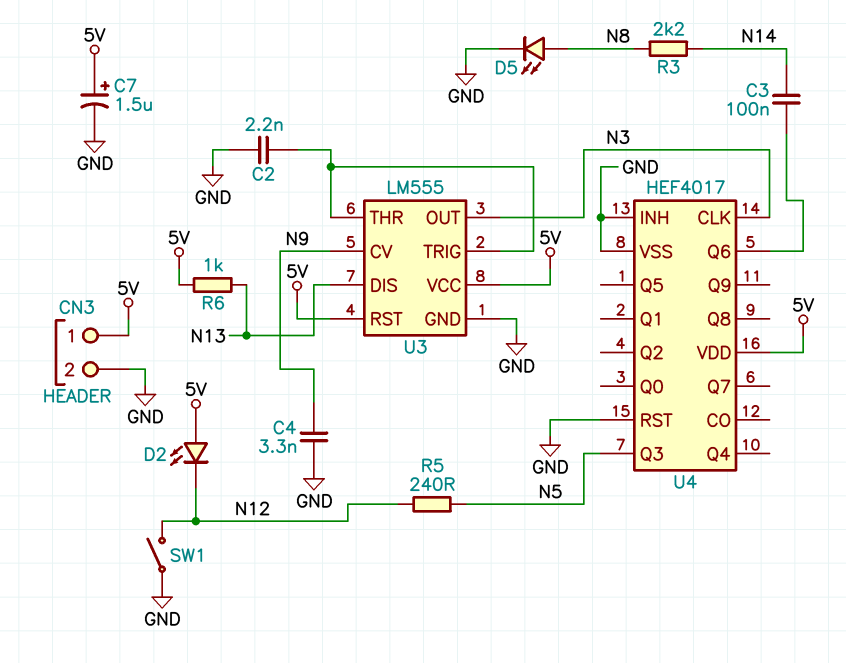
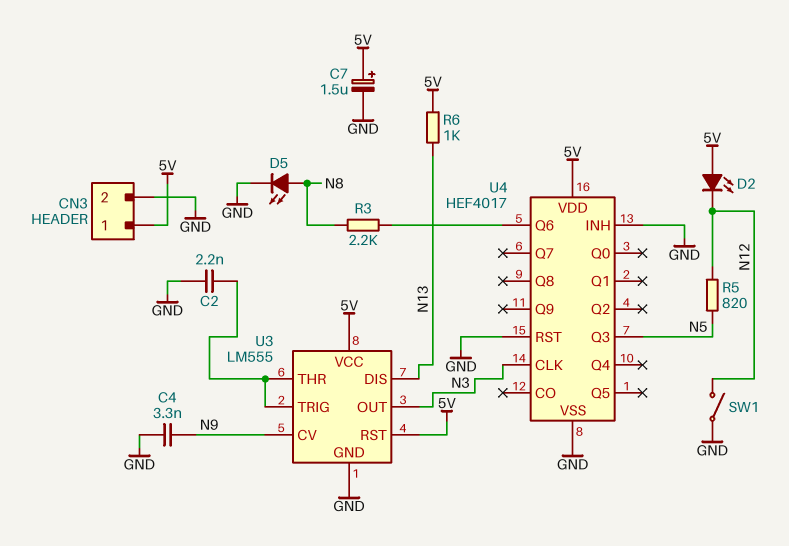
C3: 100nF (N14, U4/Q6) -> none
R3: 2.2k (N8, N14) -> 2.2k (N8, U4/Q6)
R5: 240 (N5, N12) -> 820 (N5, N12)

